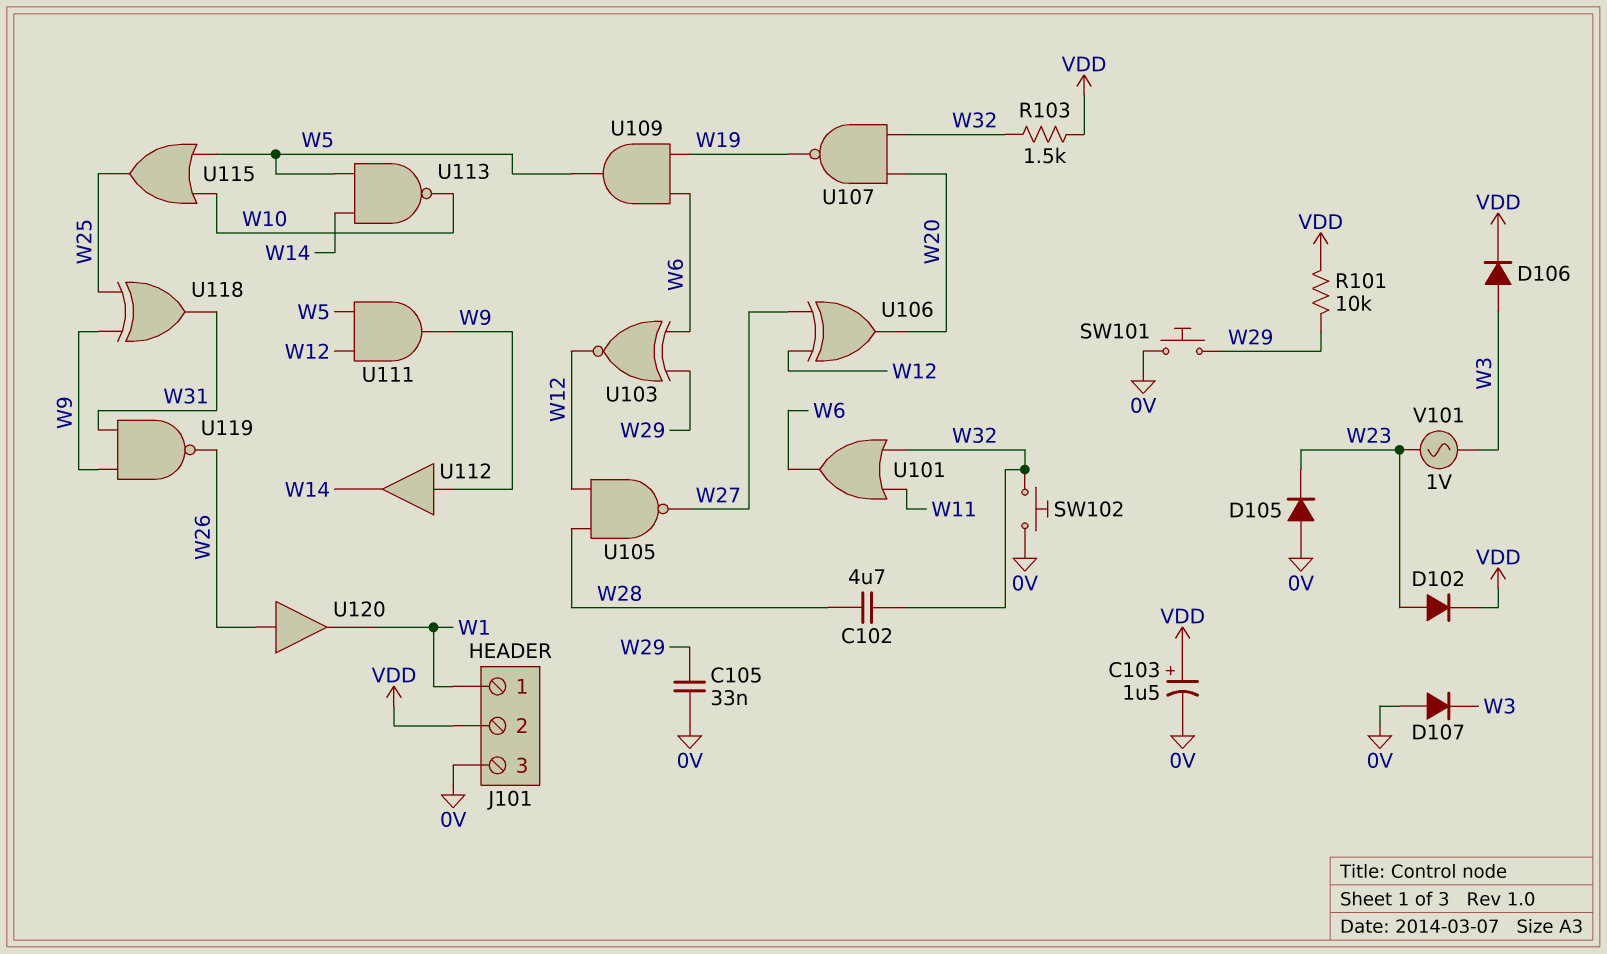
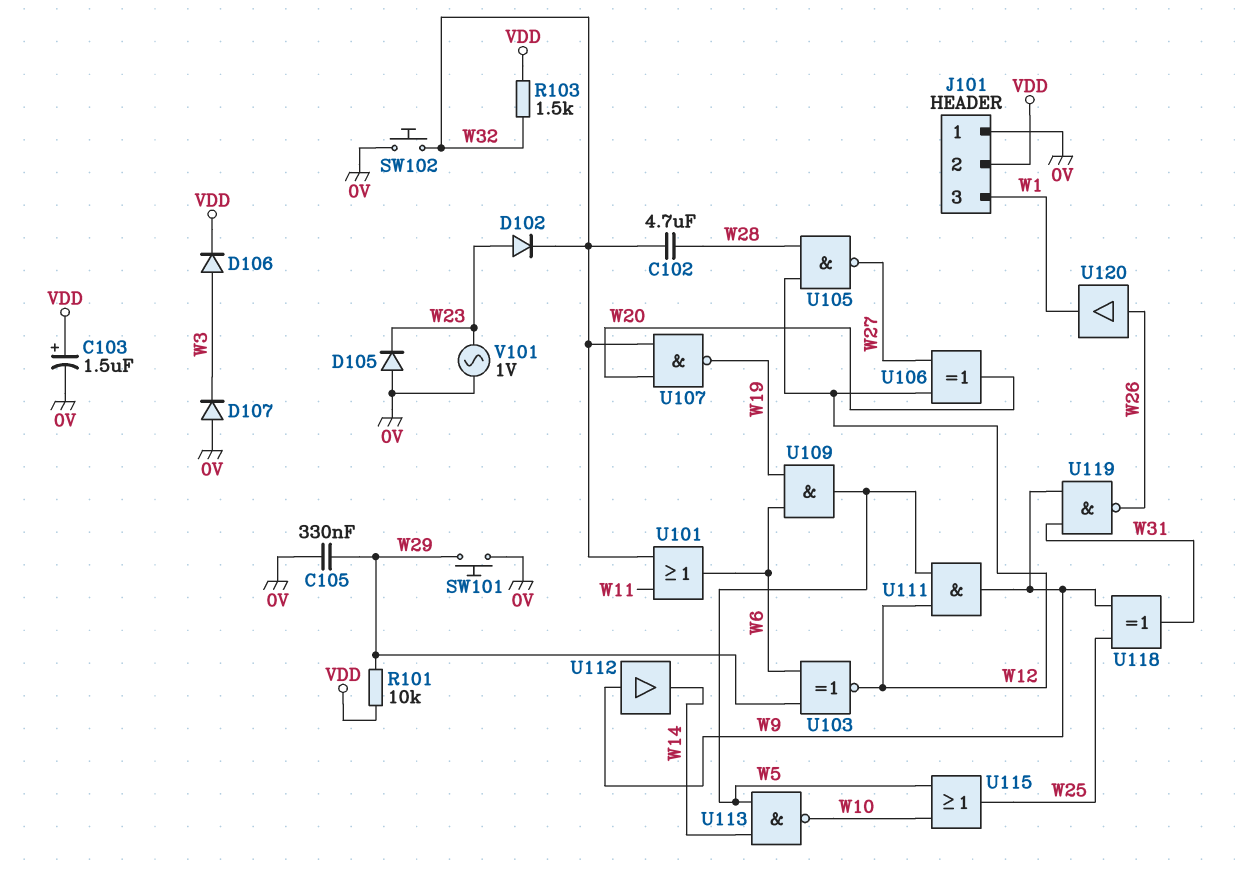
C105: 33nF (0V, W29) -> 330nF (0V, W29)
D102: diode (A W23, K VDD) -> diode (A W23, K W32)
J101 pin 1: W1 -> 0V
J101 pin 3: 0V -> W1
V101: AC 1V (W3, W23) -> AC 1V (0V, W23)

